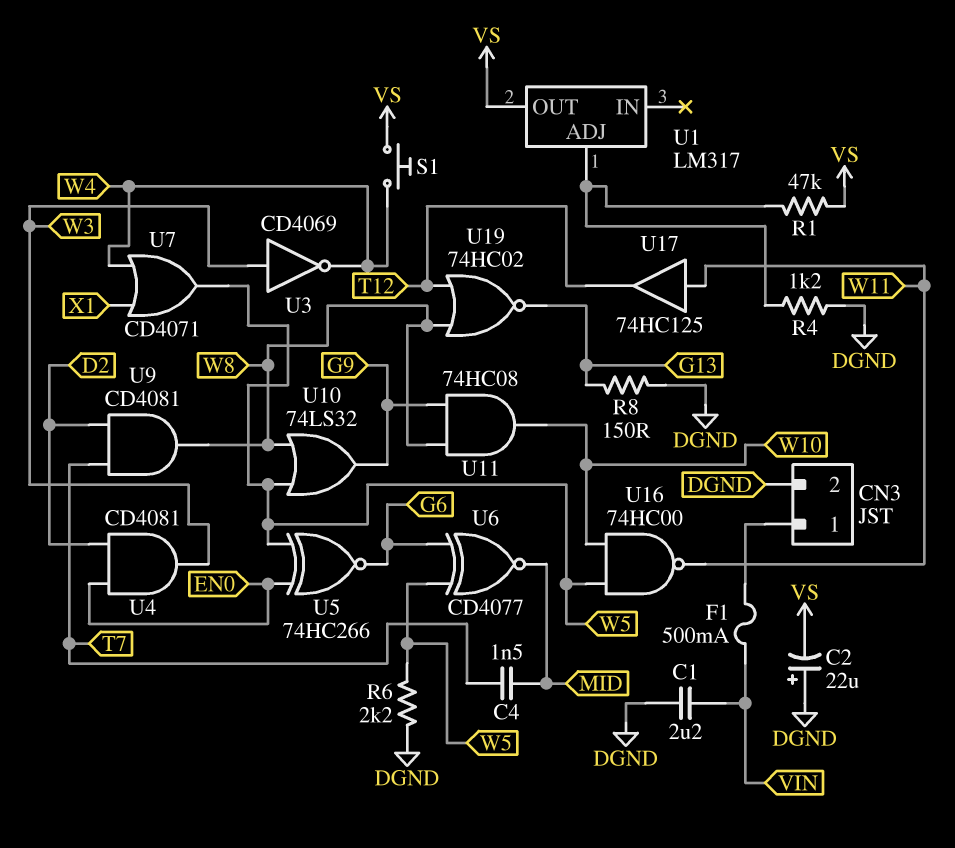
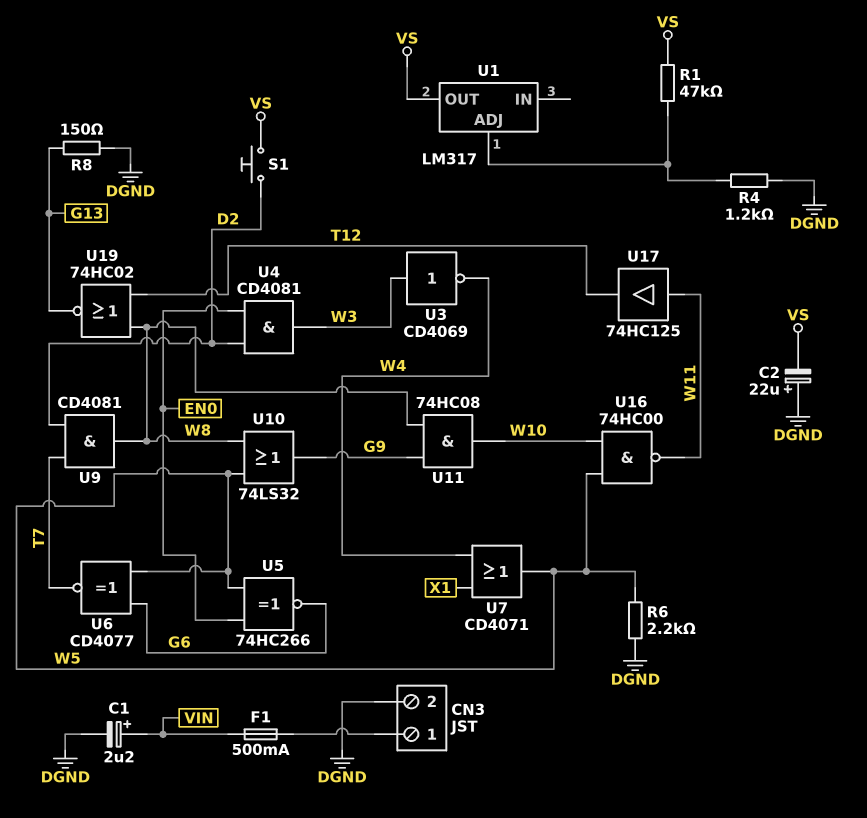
C1: 2.2uF (DGND, VIN) -> 2.2uF (plus VIN, minus DGND)
C4: 1.5nF (MID, T7) -> none
S1: button (VS, W4) -> button (D2, VS)
U6: XNOR CD4077 (in G6, in W5, out MID) -> XNOR CD4077 (in G6, in W5, out T7)

